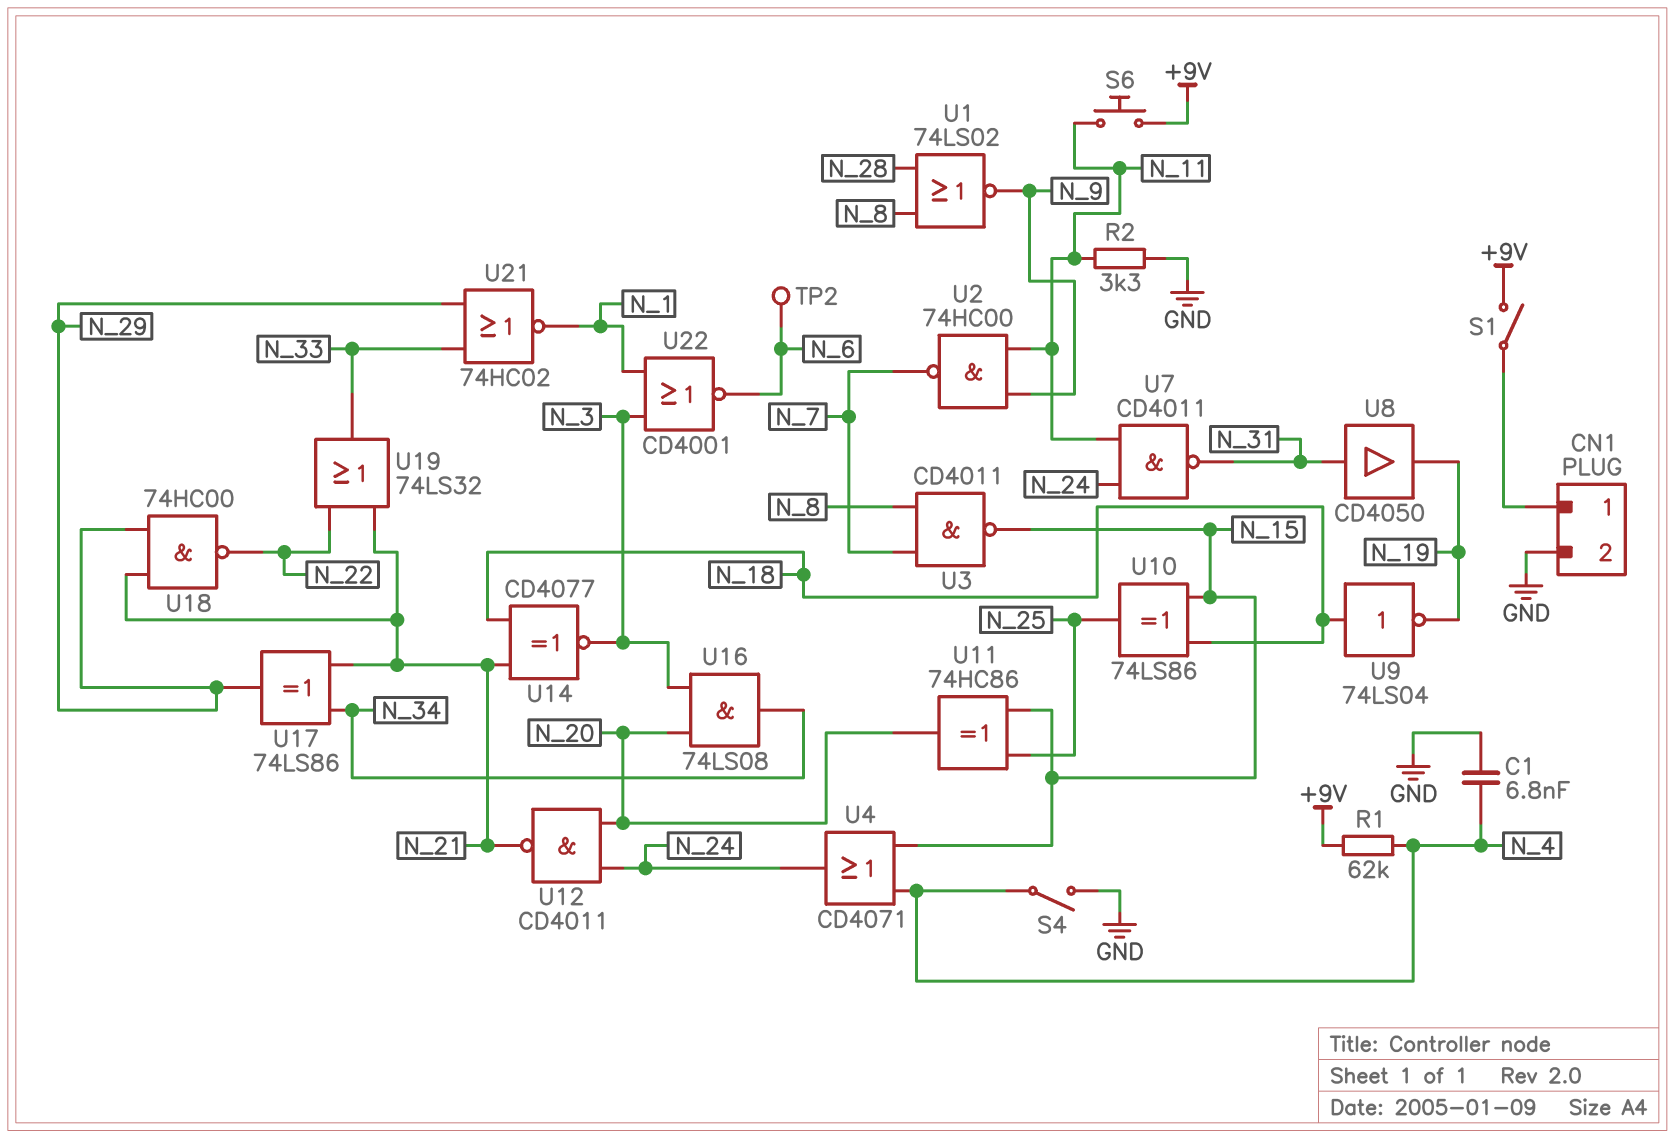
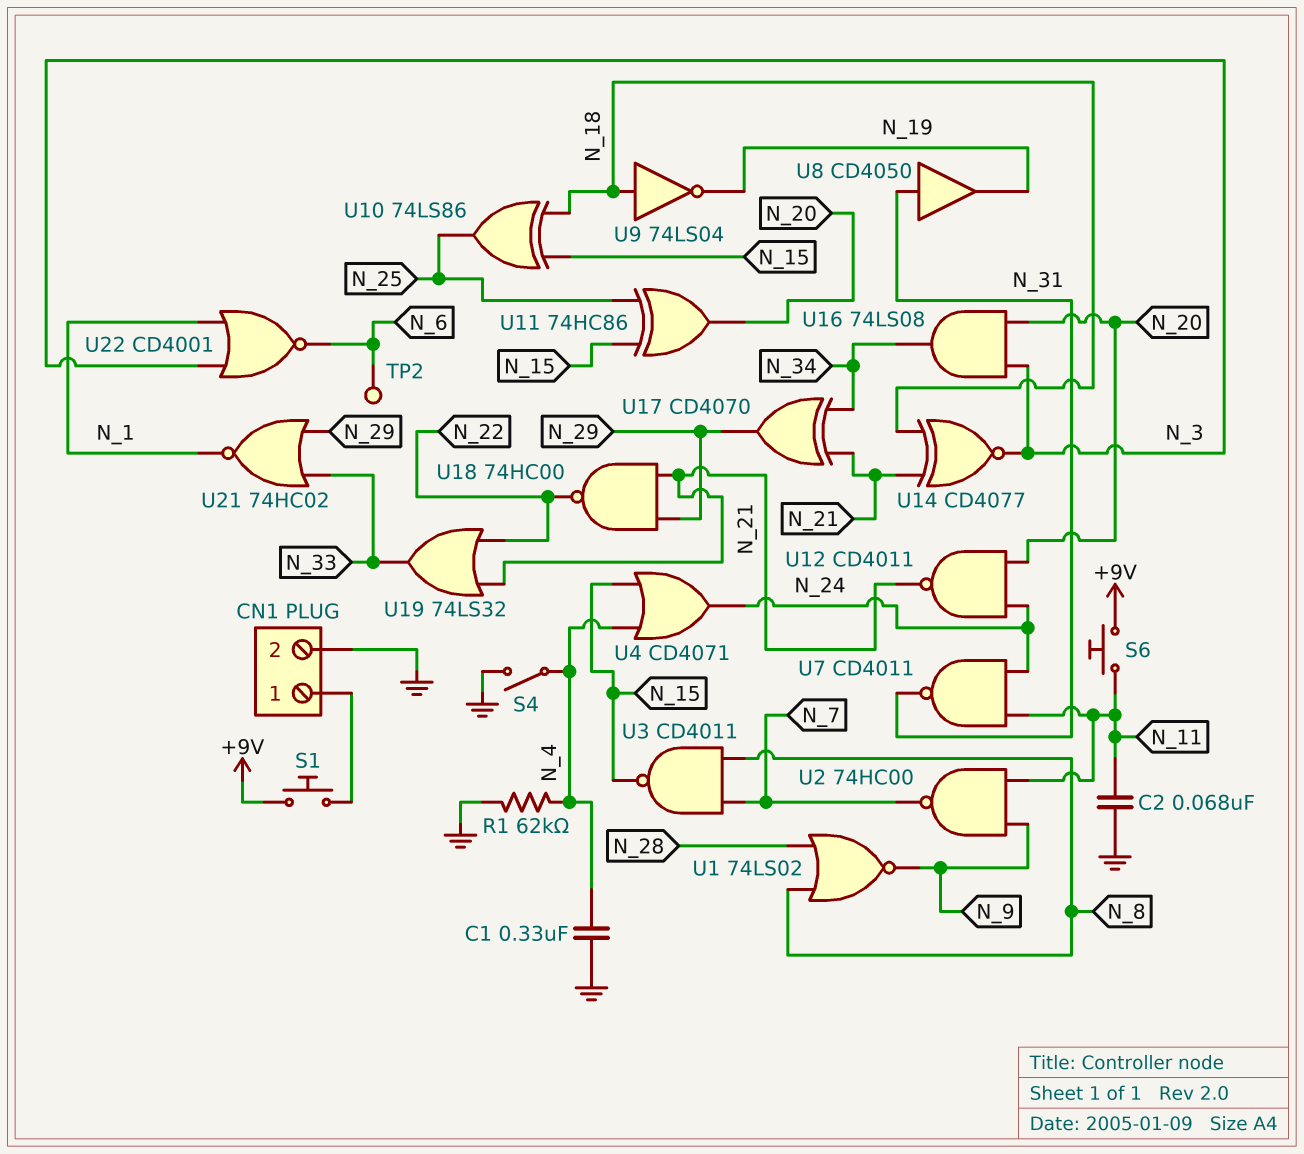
C1: 6.8nF (GND, N_4) -> 330nF (GND, N_4)
C2: none -> 68nF (GND, N_11)
R1: 62k (+9V, N_4) -> 62k (GND, N_4)
R2: 3.3k (GND, N_11) -> none
S1: switch (+9V, CN1/1) -> button (+9V, CN1/1)
U17: XOR 74LS86 (in N_21, in N_34, out N_29) -> XOR CD4070 (in N_21, in N_34, out N_29)

